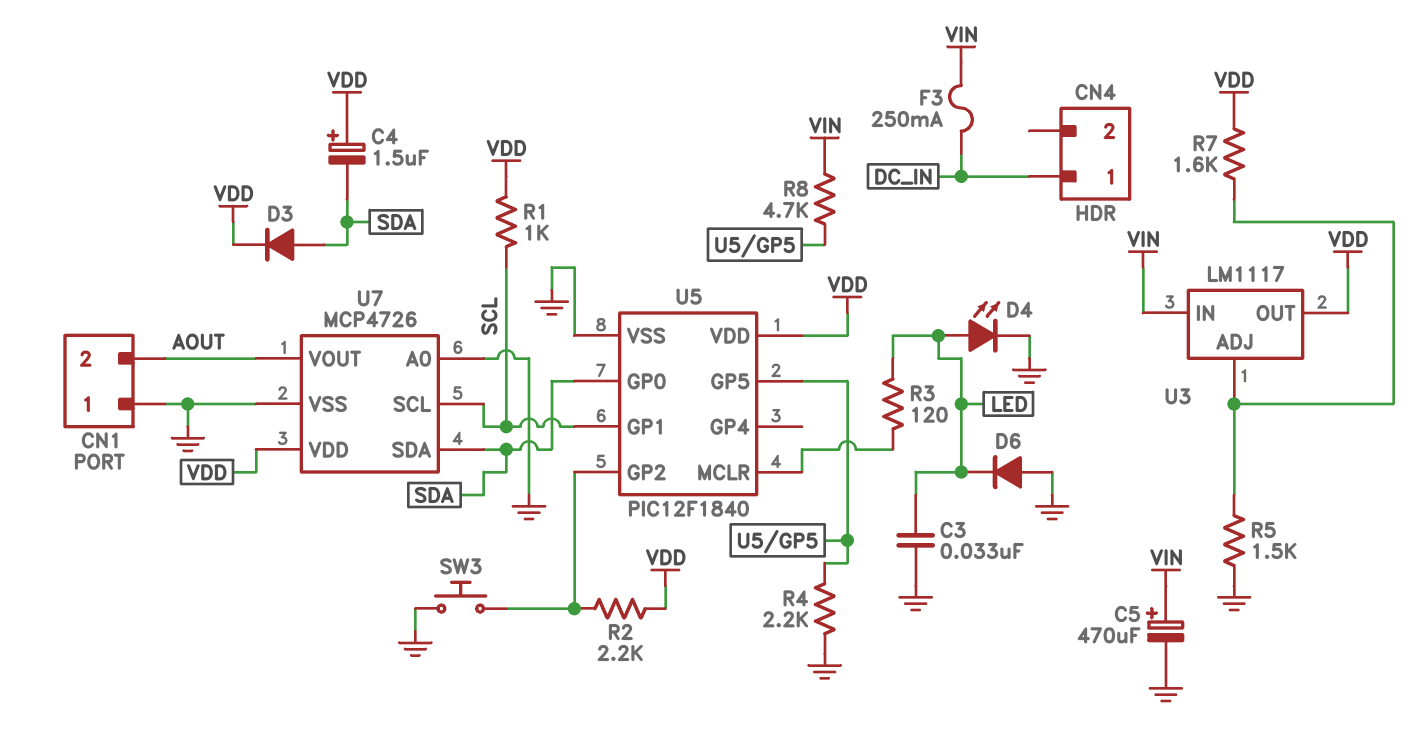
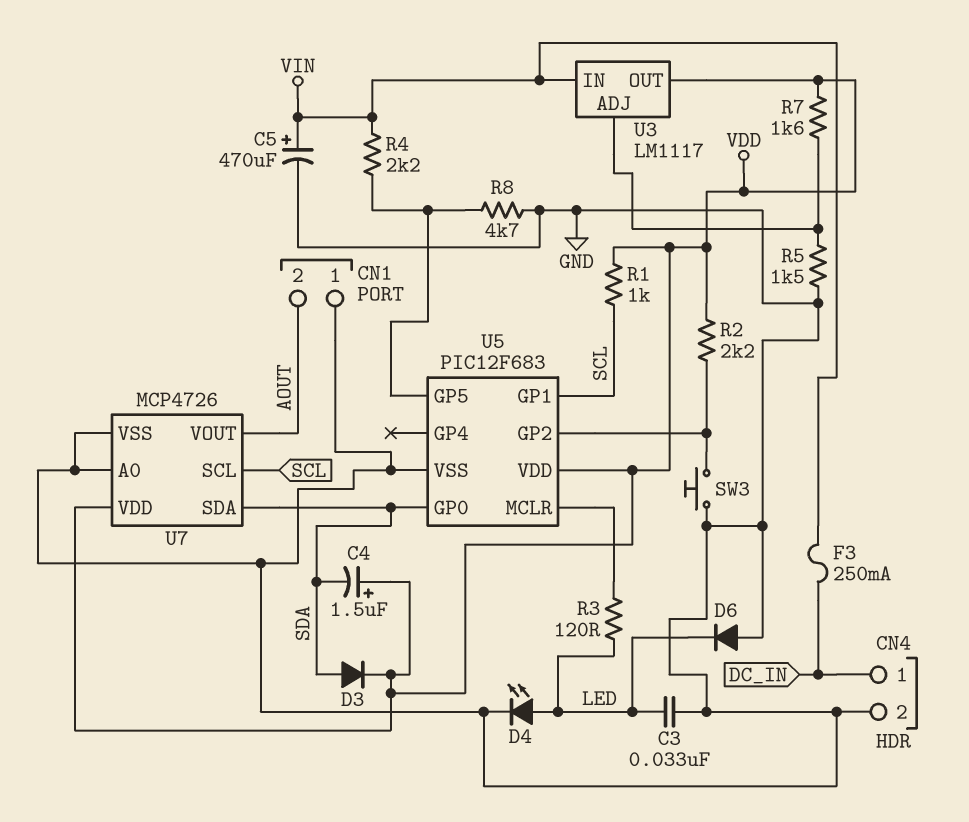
CN4 pin 2: none -> GND
R4: 2.2k (GND, U5/GP5) -> 2.2k (U5/GP5, VIN)
R8: 4.7k (U5/GP5, VIN) -> 4.7k (GND, U5/GP5)
U5: PIC12F1840 -> PIC12F683

